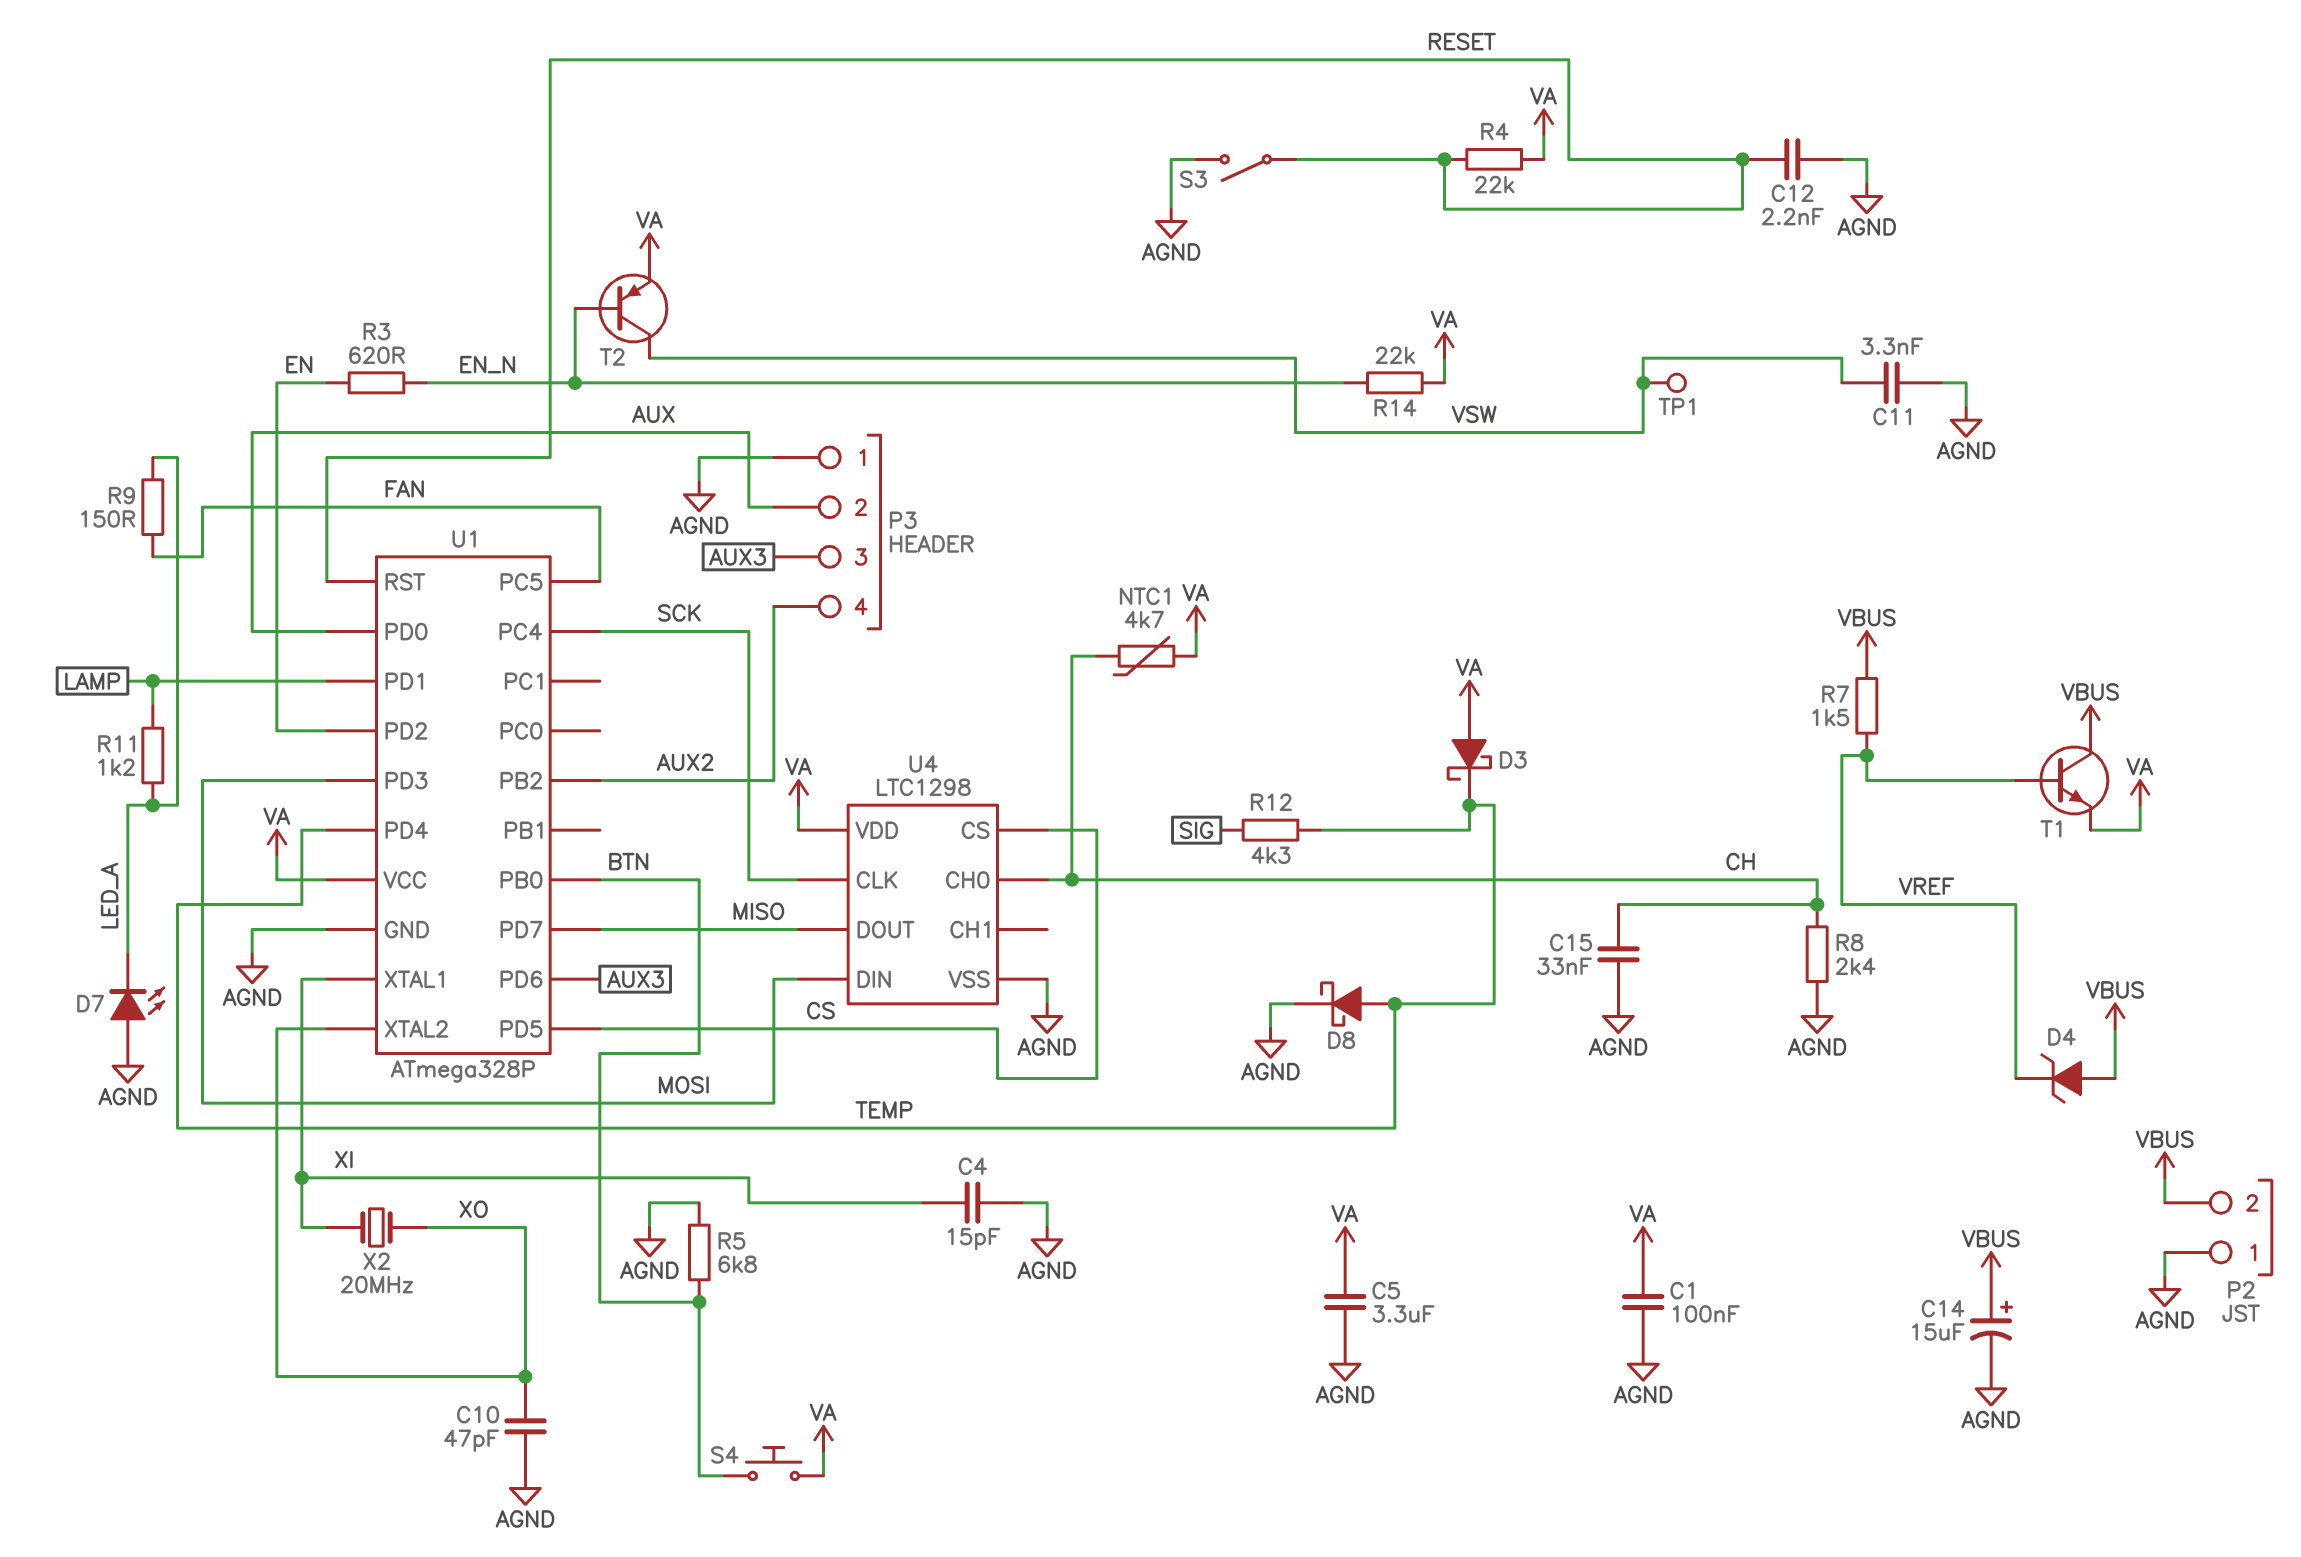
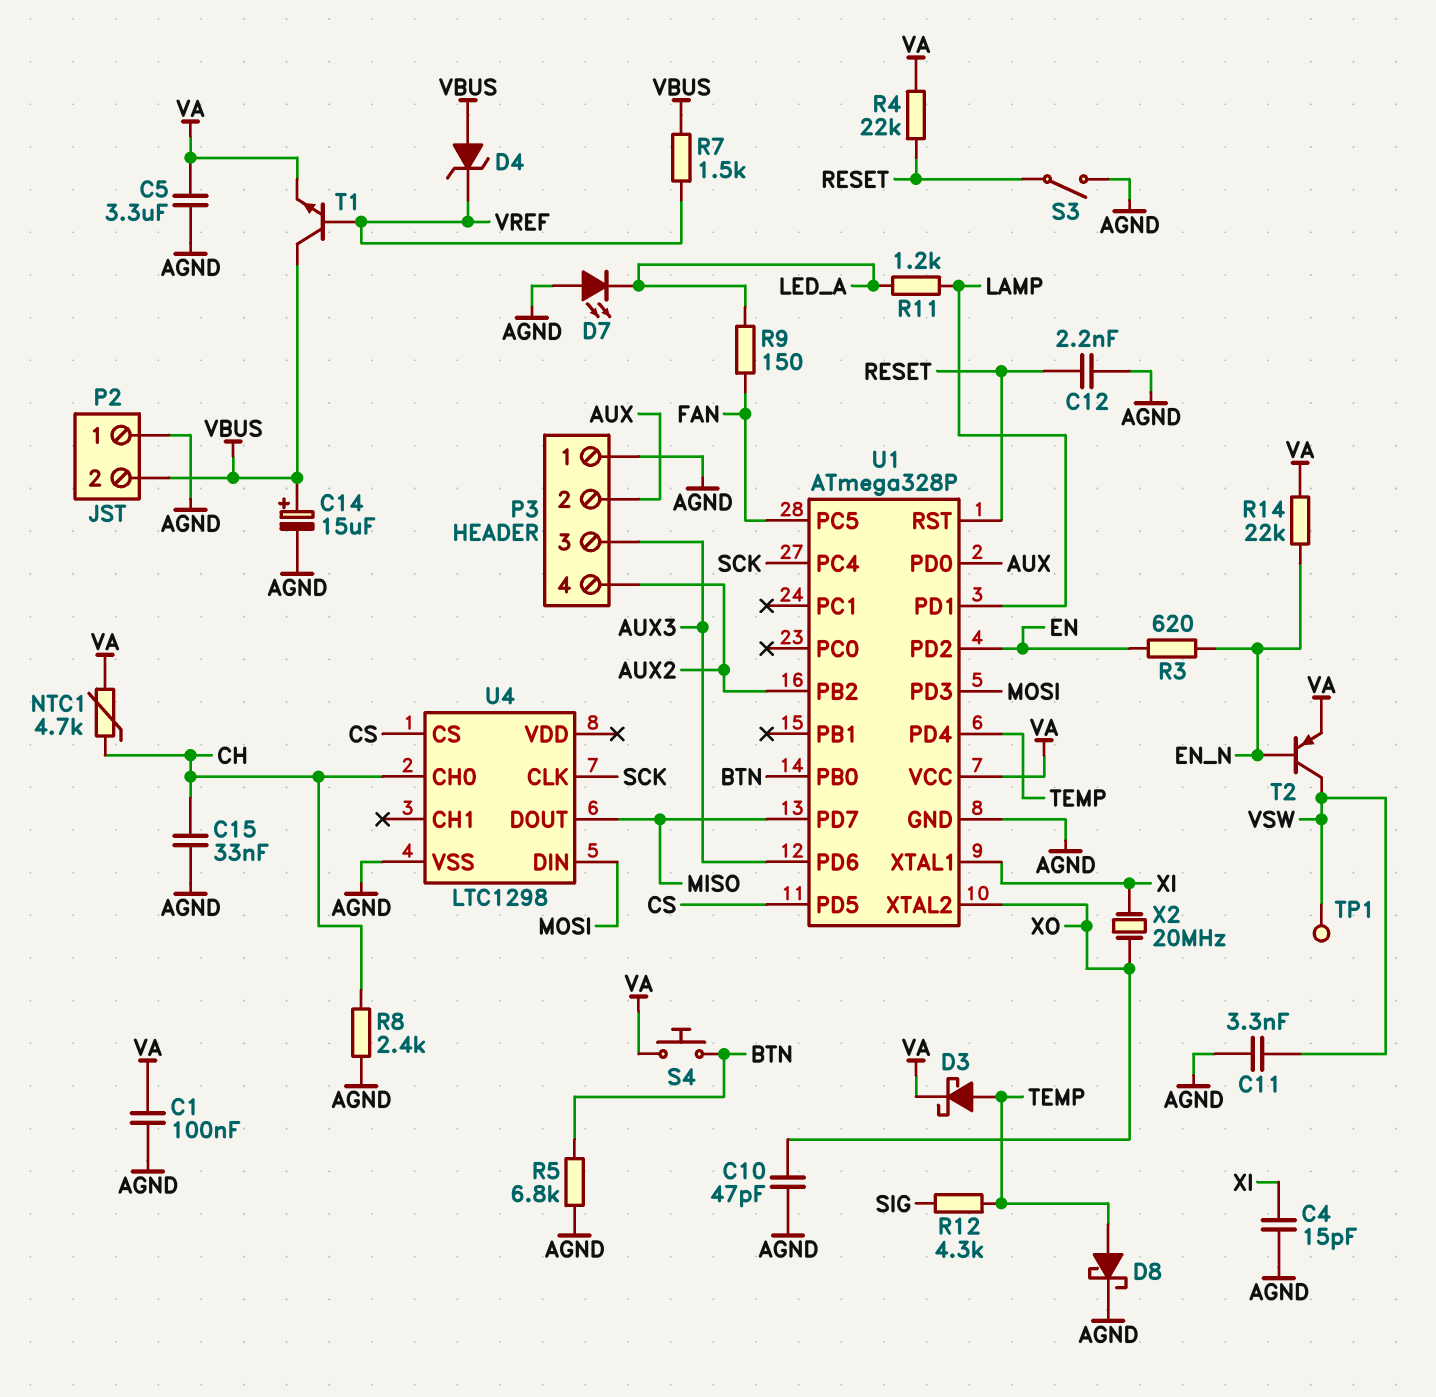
D3: schottky (A VA, K TEMP) -> schottky (A TEMP, K VA)
U4 pin VDD: VA -> none

